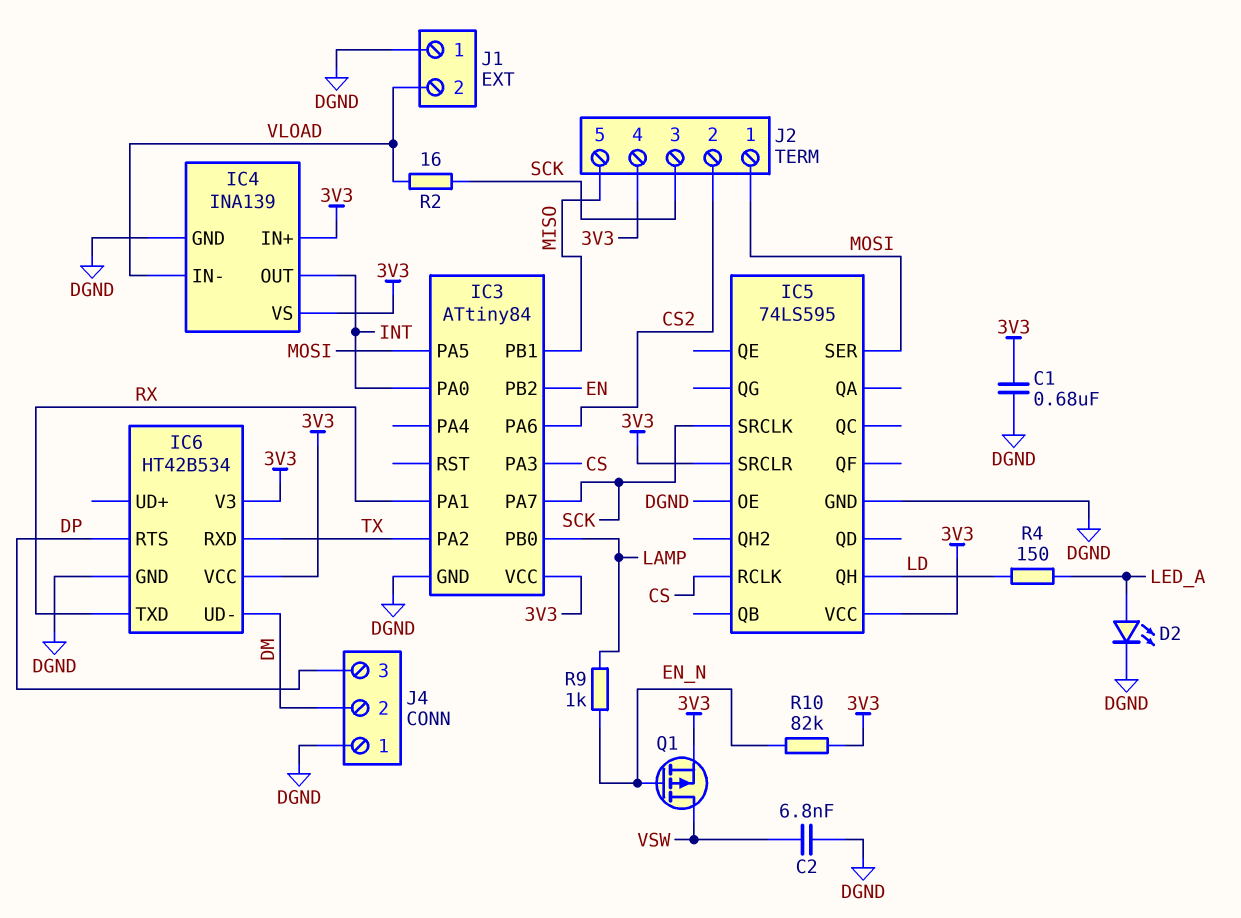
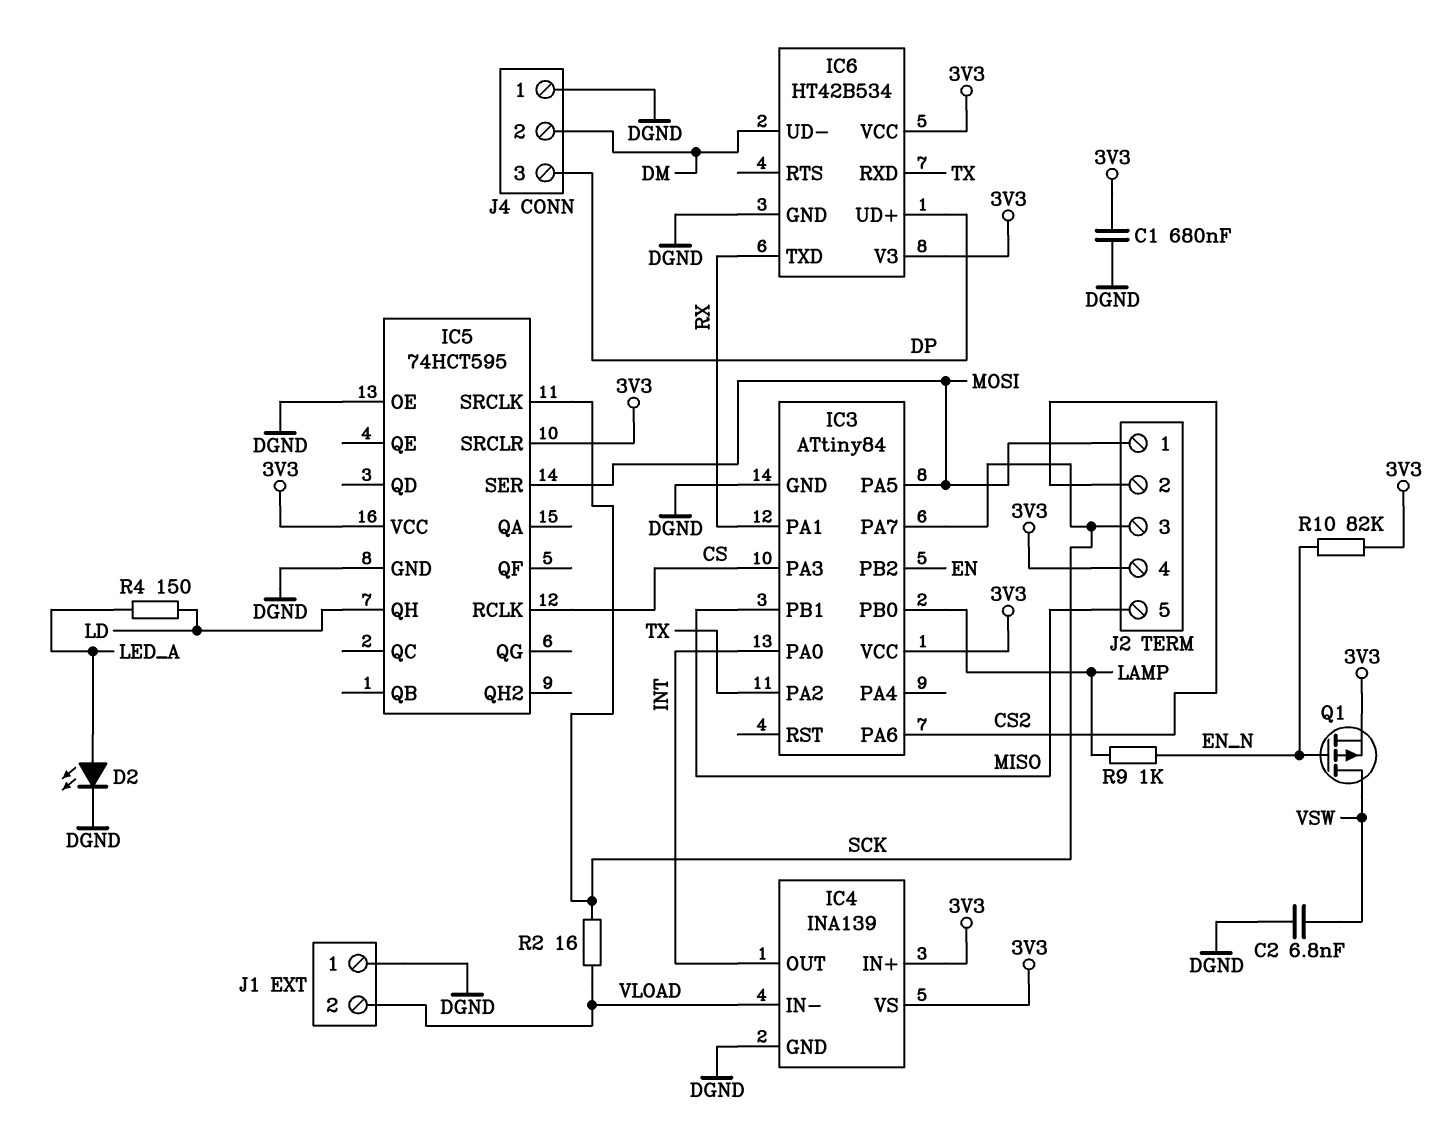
IC5: 74LS595 -> 74HCT595
IC6 pin RTS: DP -> none
IC6 pin UD+: none -> DP

